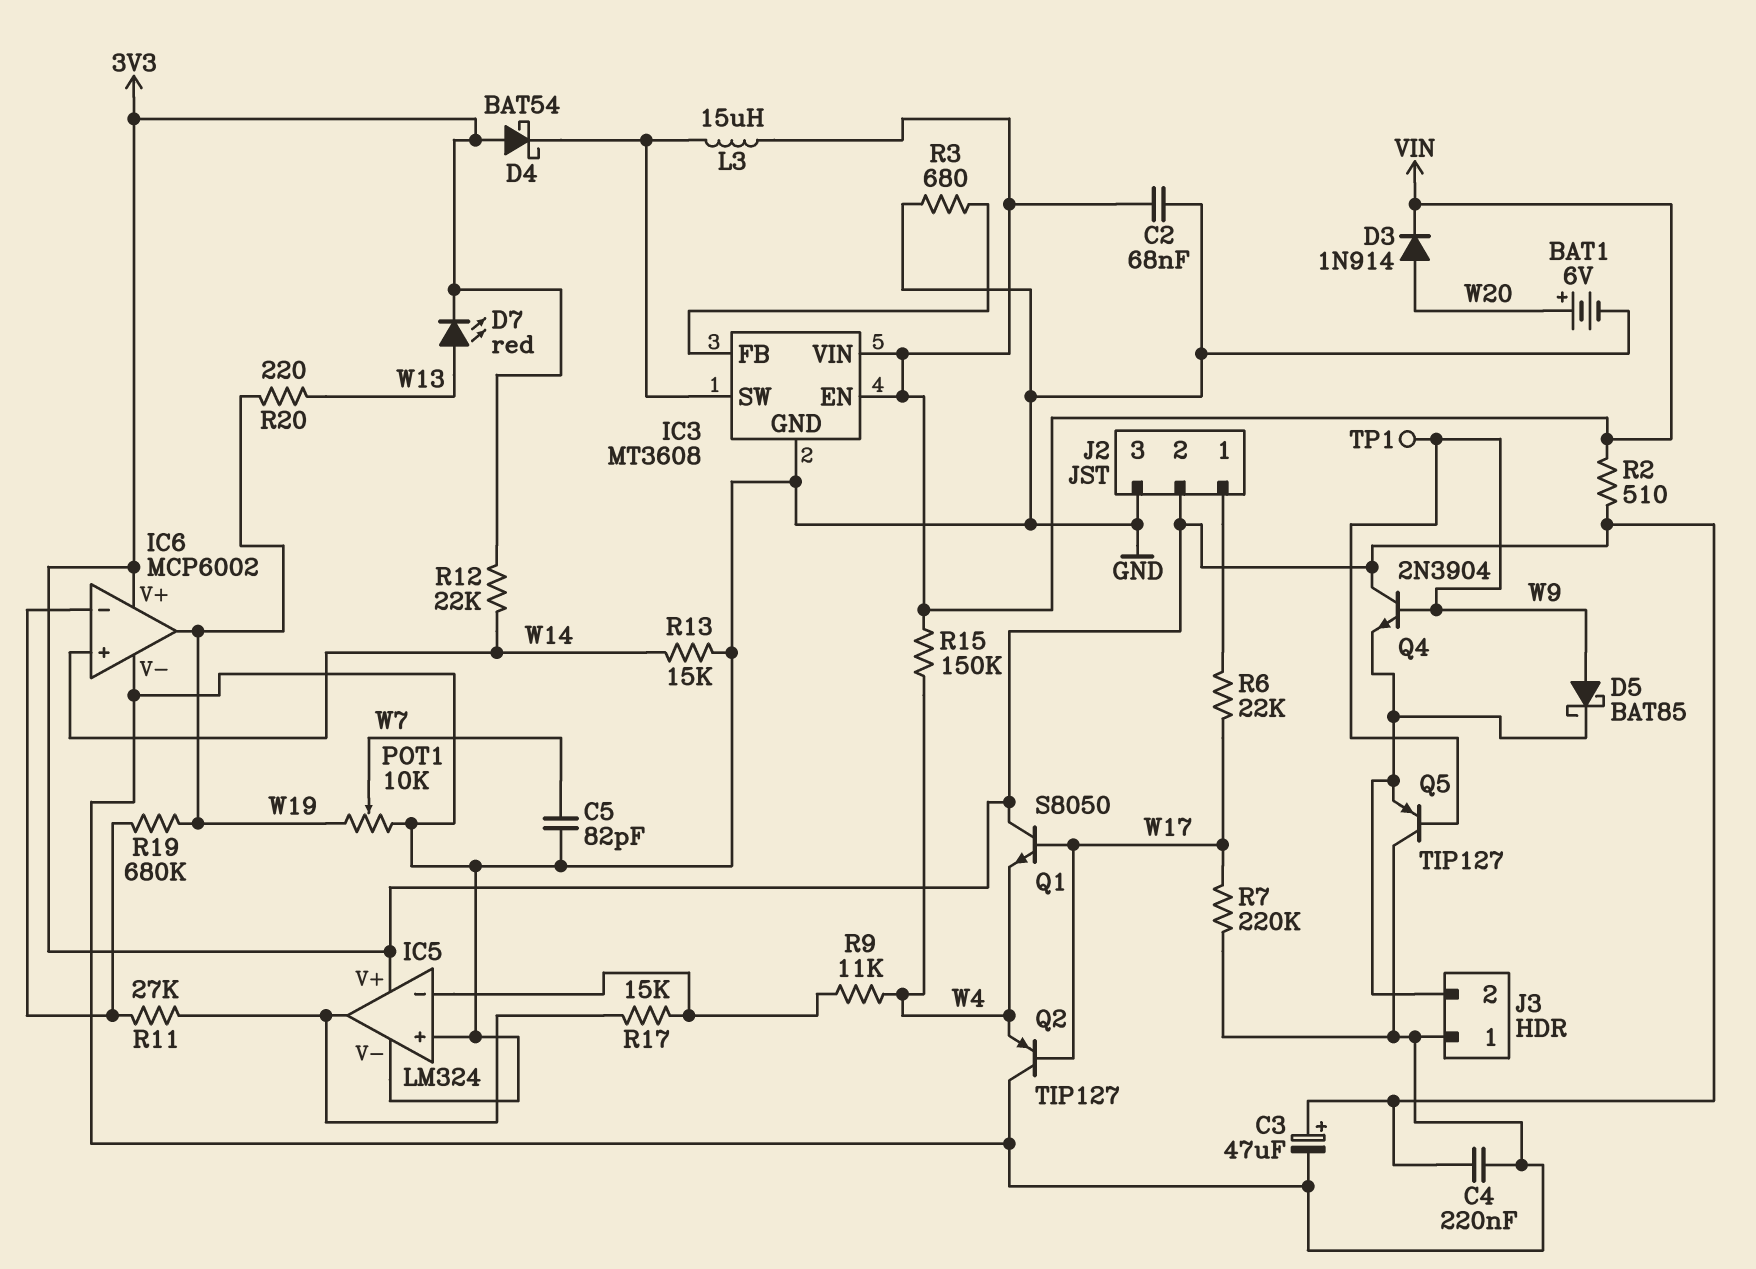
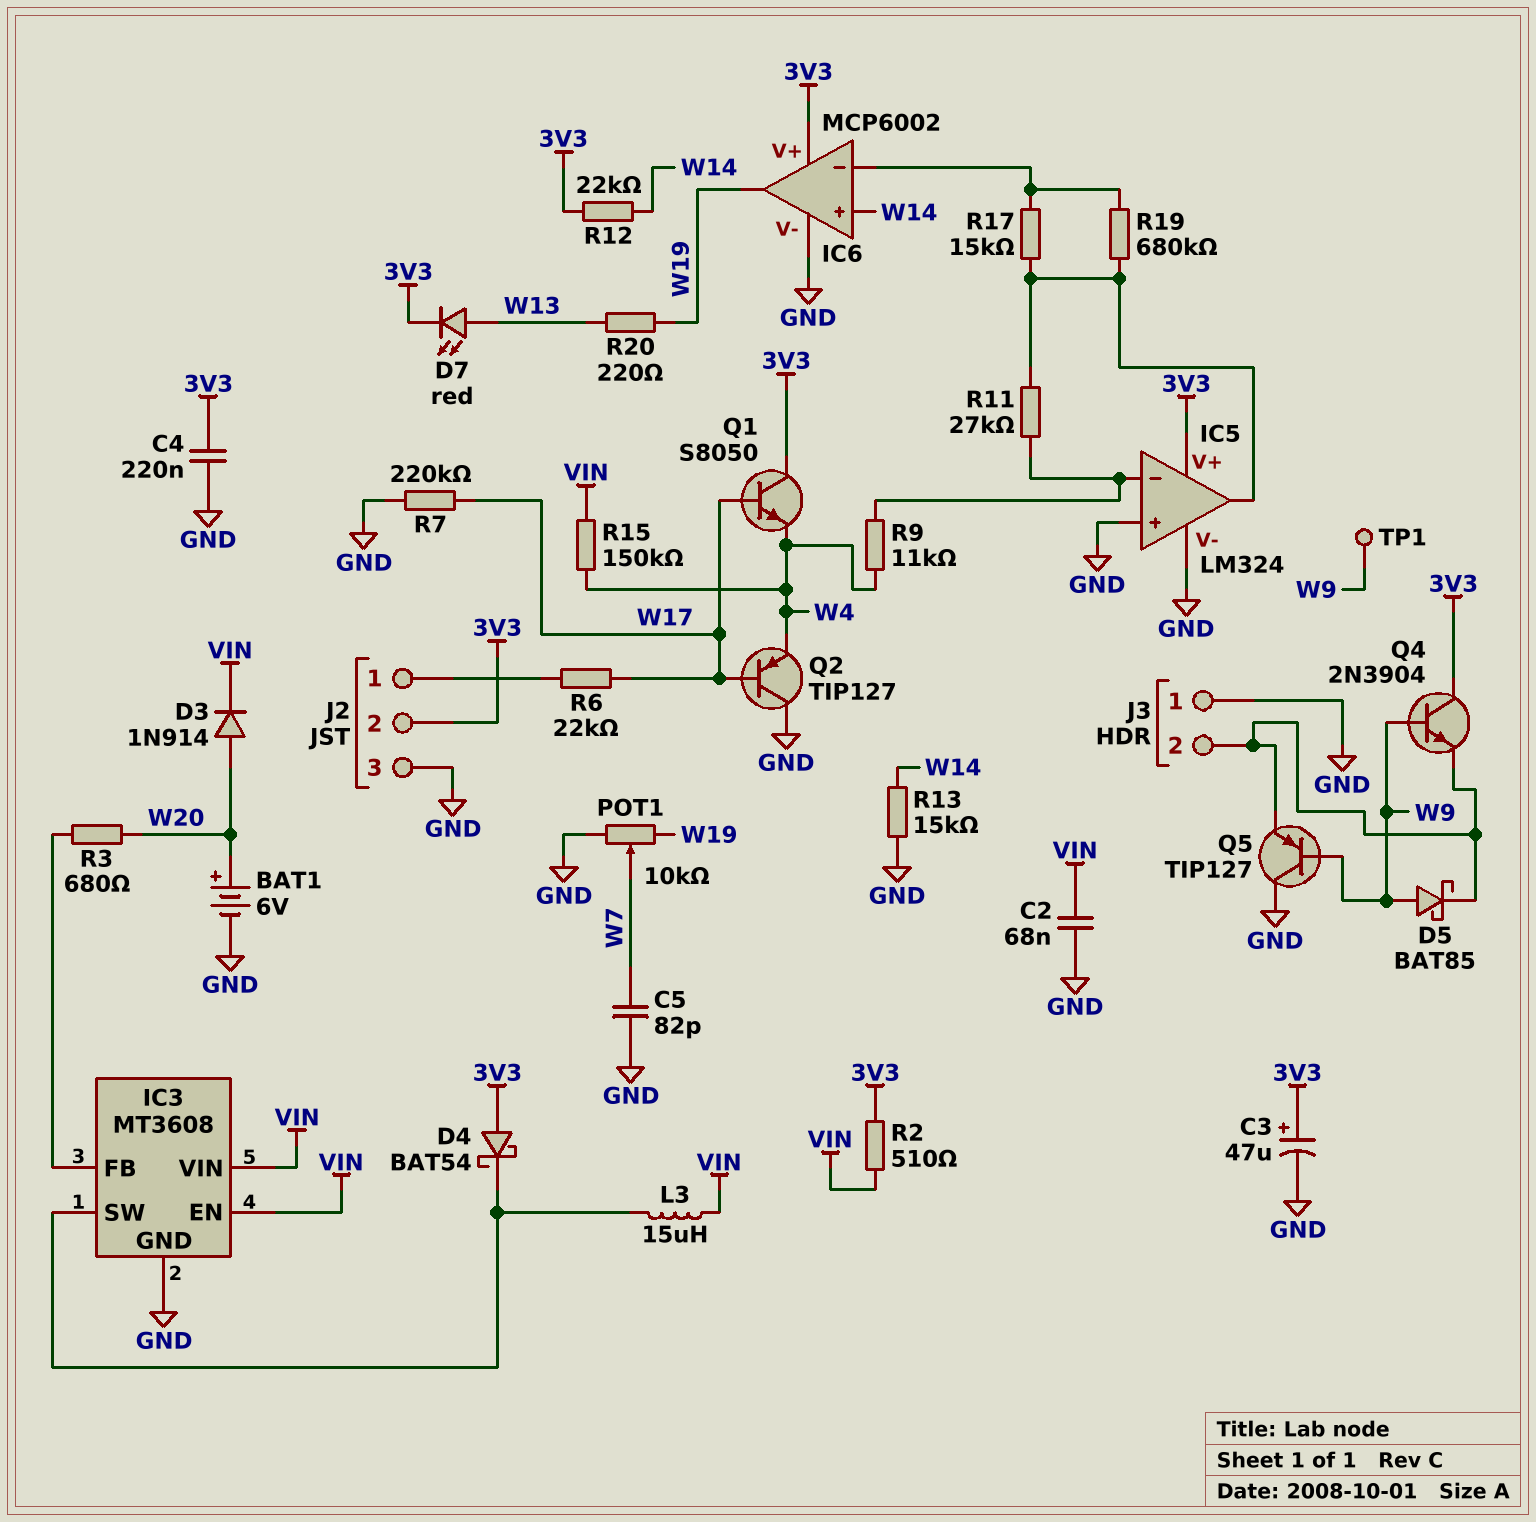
R3: 680 (GND, IC3/FB) -> 680 (IC3/FB, W20)
R11: 27k (IC5/out, IC6/in-) -> 27k (IC5/in-, IC5/out)
R17: 15k (IC5/in-, IC5/out) -> 15k (IC5/out, IC6/in-)
R19: 680k (IC6/in-, W19) -> 680k (IC5/out, IC6/in-)

